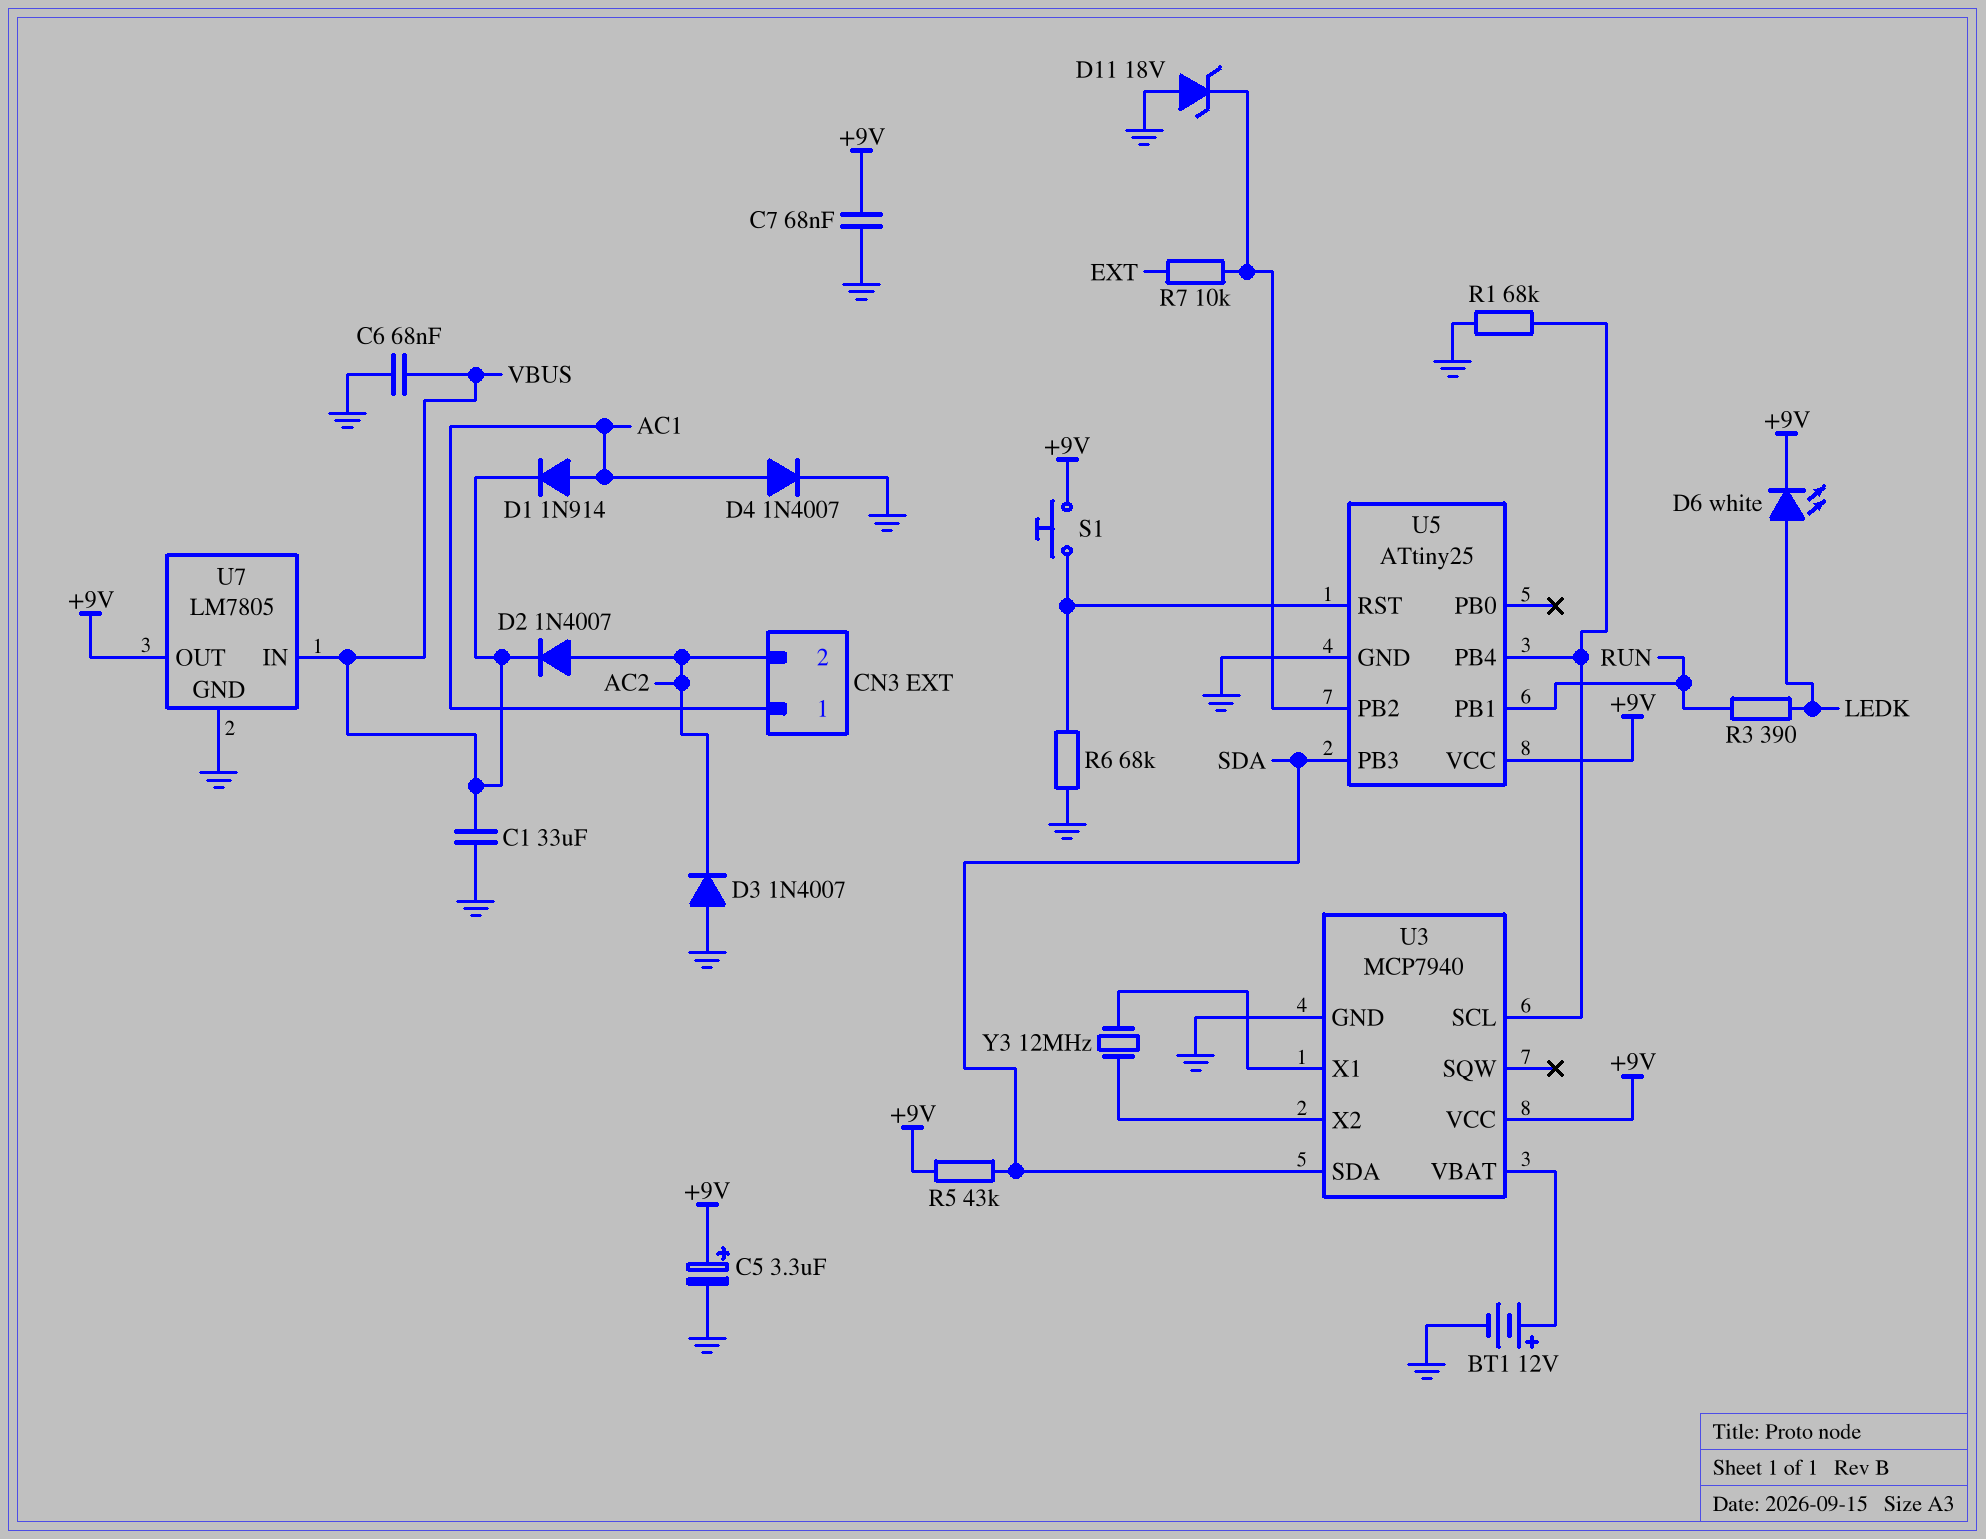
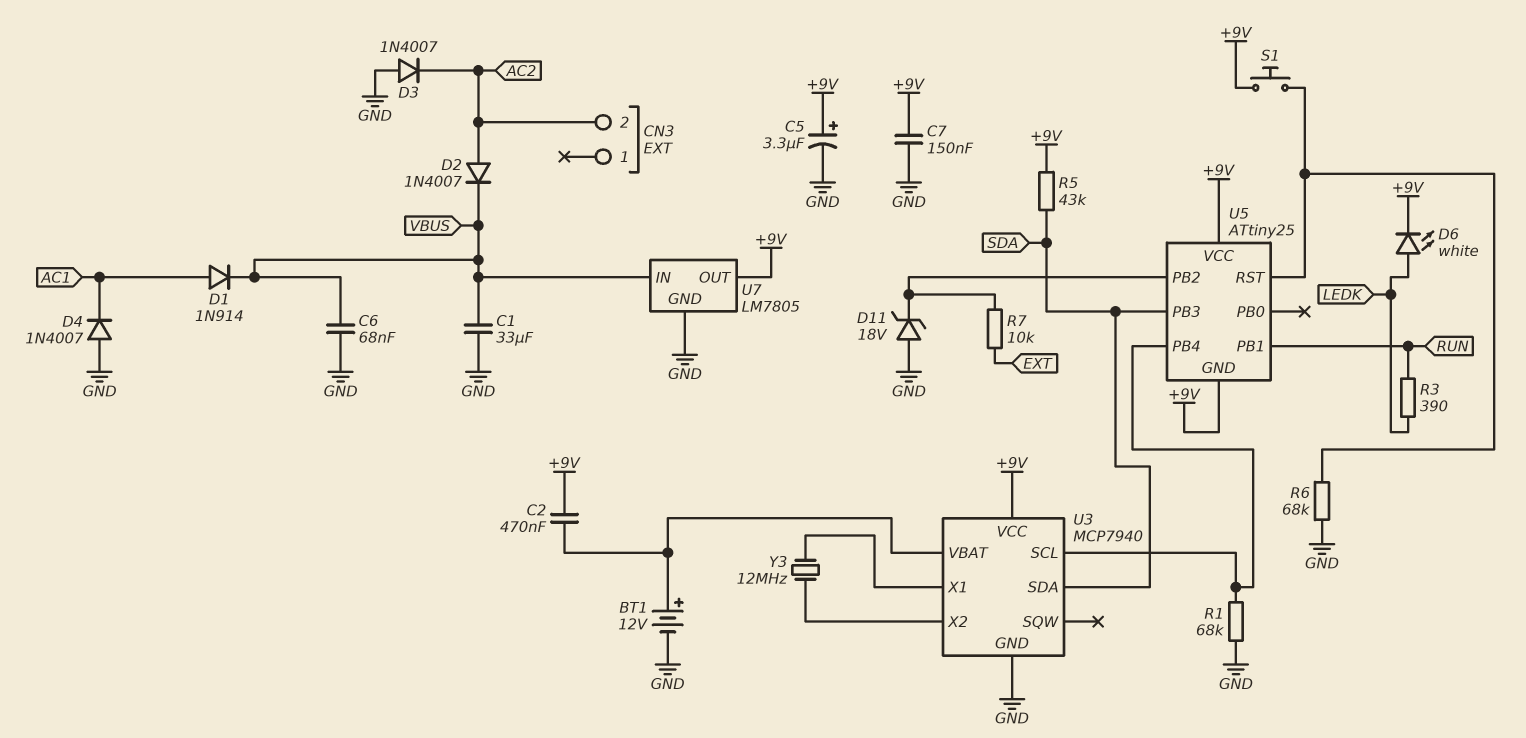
C2: none -> 470nF (+9V, U3/VBAT)
C7: 68nF (+9V, GND) -> 150nF (+9V, GND)
CN3 pin 1: AC1 -> none
D4: diode 1N4007 (A AC1, K GND) -> diode 1N4007 (A GND, K AC1)
U5 pin GND: GND -> +9V

